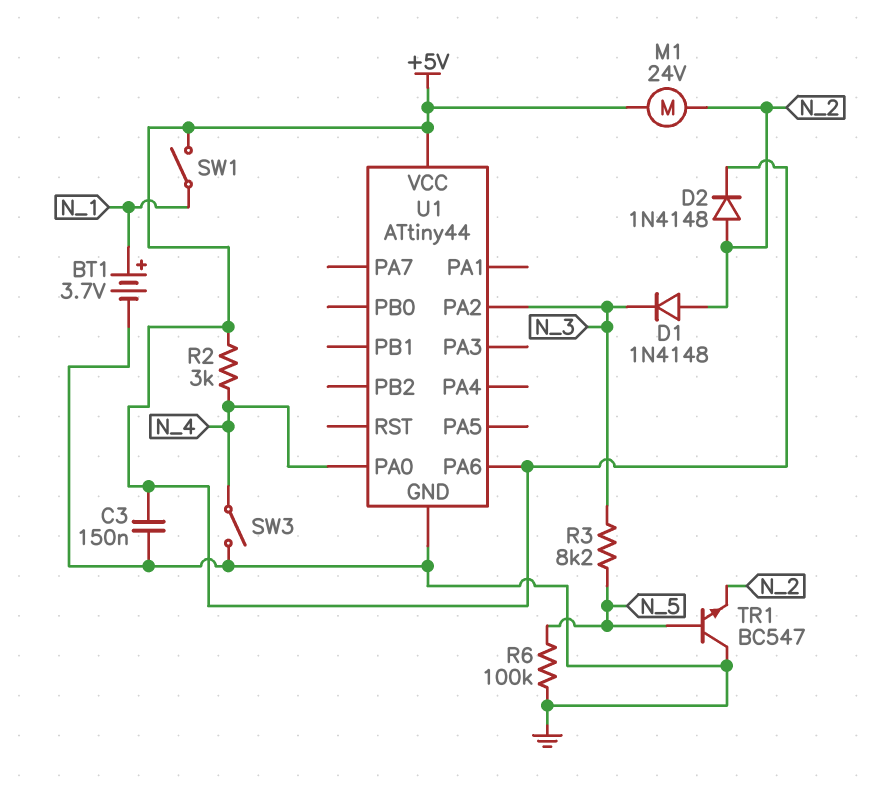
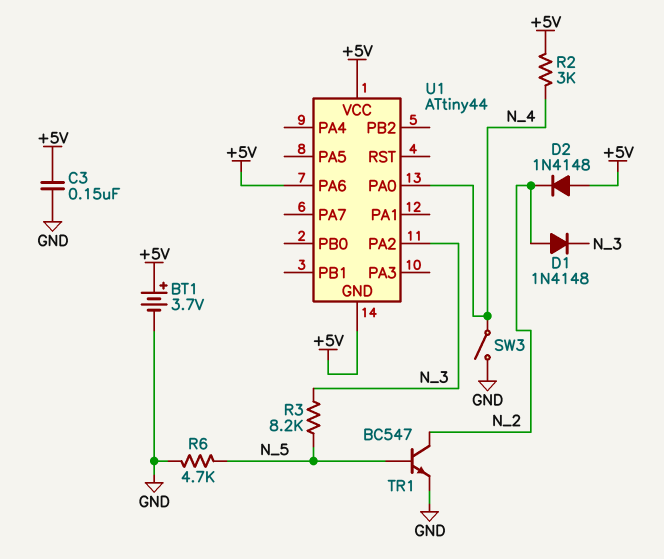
BT1: 3.7V (plus N_1, minus GND) -> 3.7V (plus +5V, minus GND)
D2: diode 1N4148 (A N_2, K +5V) -> diode 1N4148 (A +5V, K N_2)
M1: motor 24V (+5V, N_2) -> none
R6: 100k (GND, N_5) -> 4.7k (GND, N_5)
SW1: switch (+5V, N_1) -> none
TR1: NPN BC547 (B N_5, C GND, E N_2) -> NPN BC547 (B N_5, C N_2, E GND)
U1 pin GND: GND -> +5V

